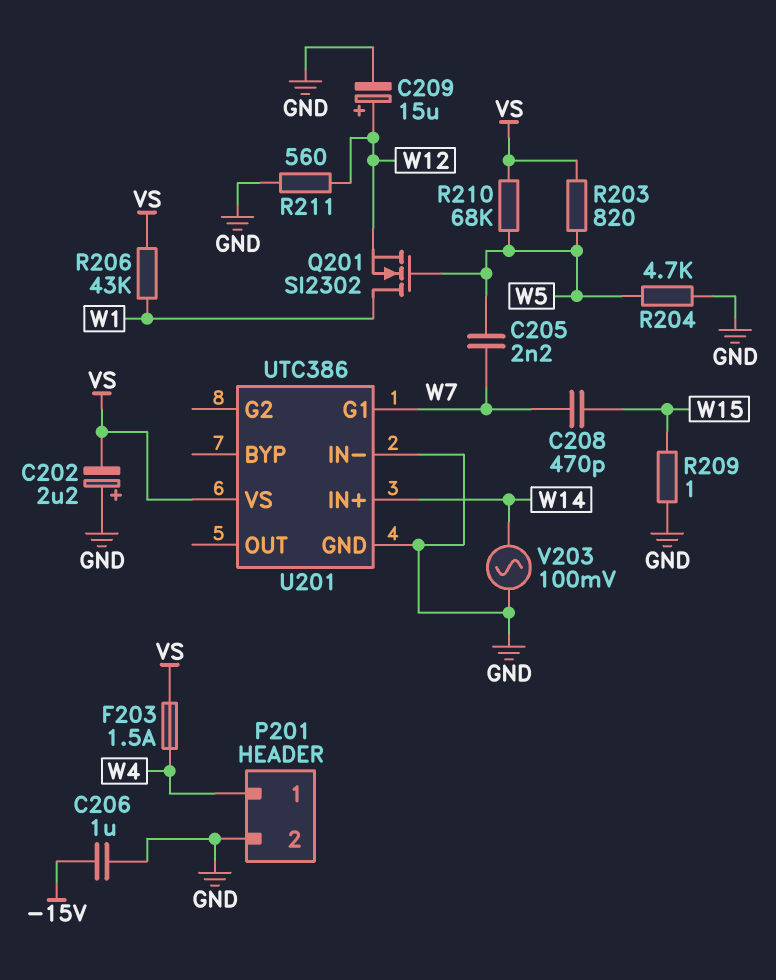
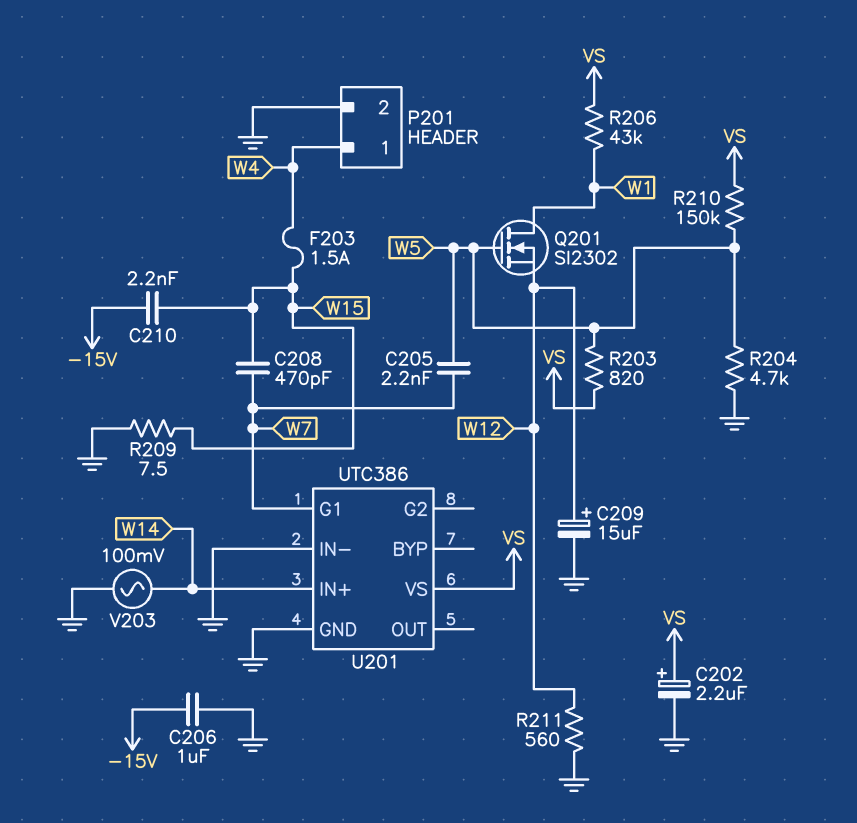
C202: 2.2uF (plus GND, minus VS) -> 2.2uF (plus VS, minus GND)
C210: none -> 2.2nF (-15V, W15)
F203: 1.5A (VS, W4) -> 1.5A (W4, W15)
R209: 1 (GND, W15) -> 7.5 (GND, W15)
R210: 68k (VS, W5) -> 150k (VS, W5)

